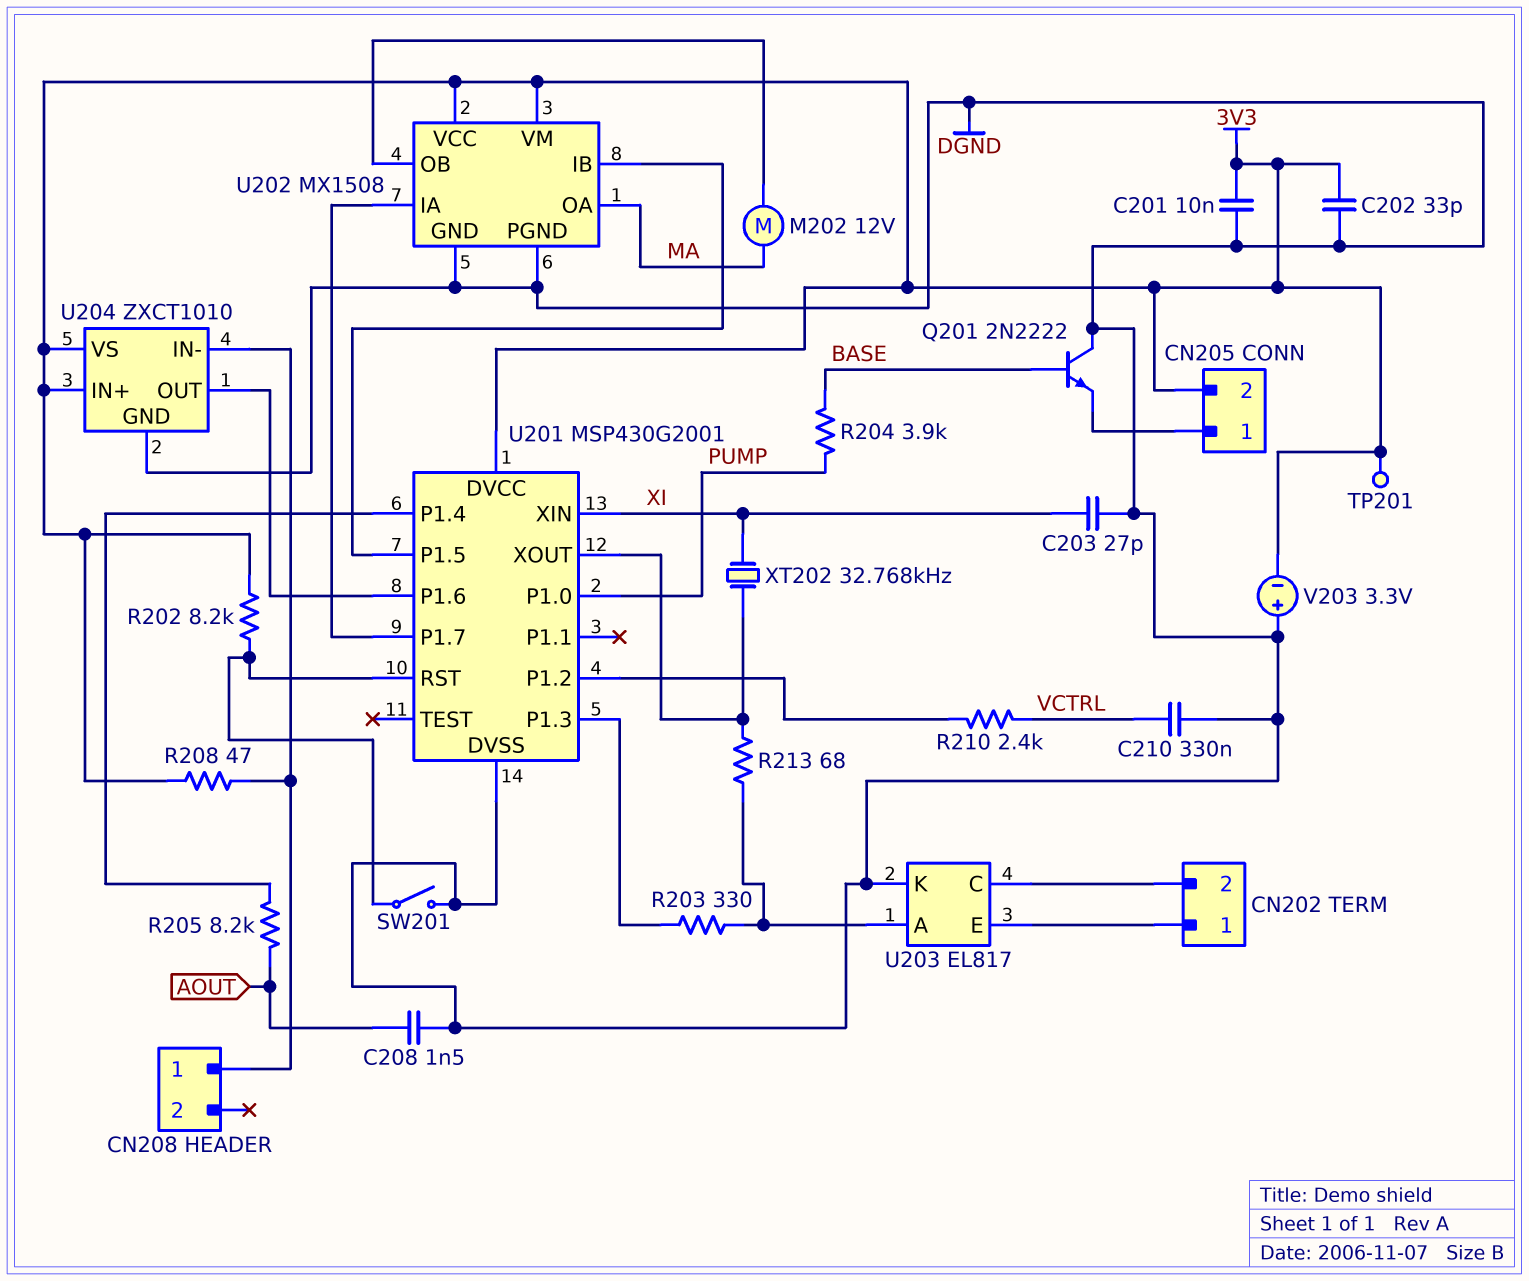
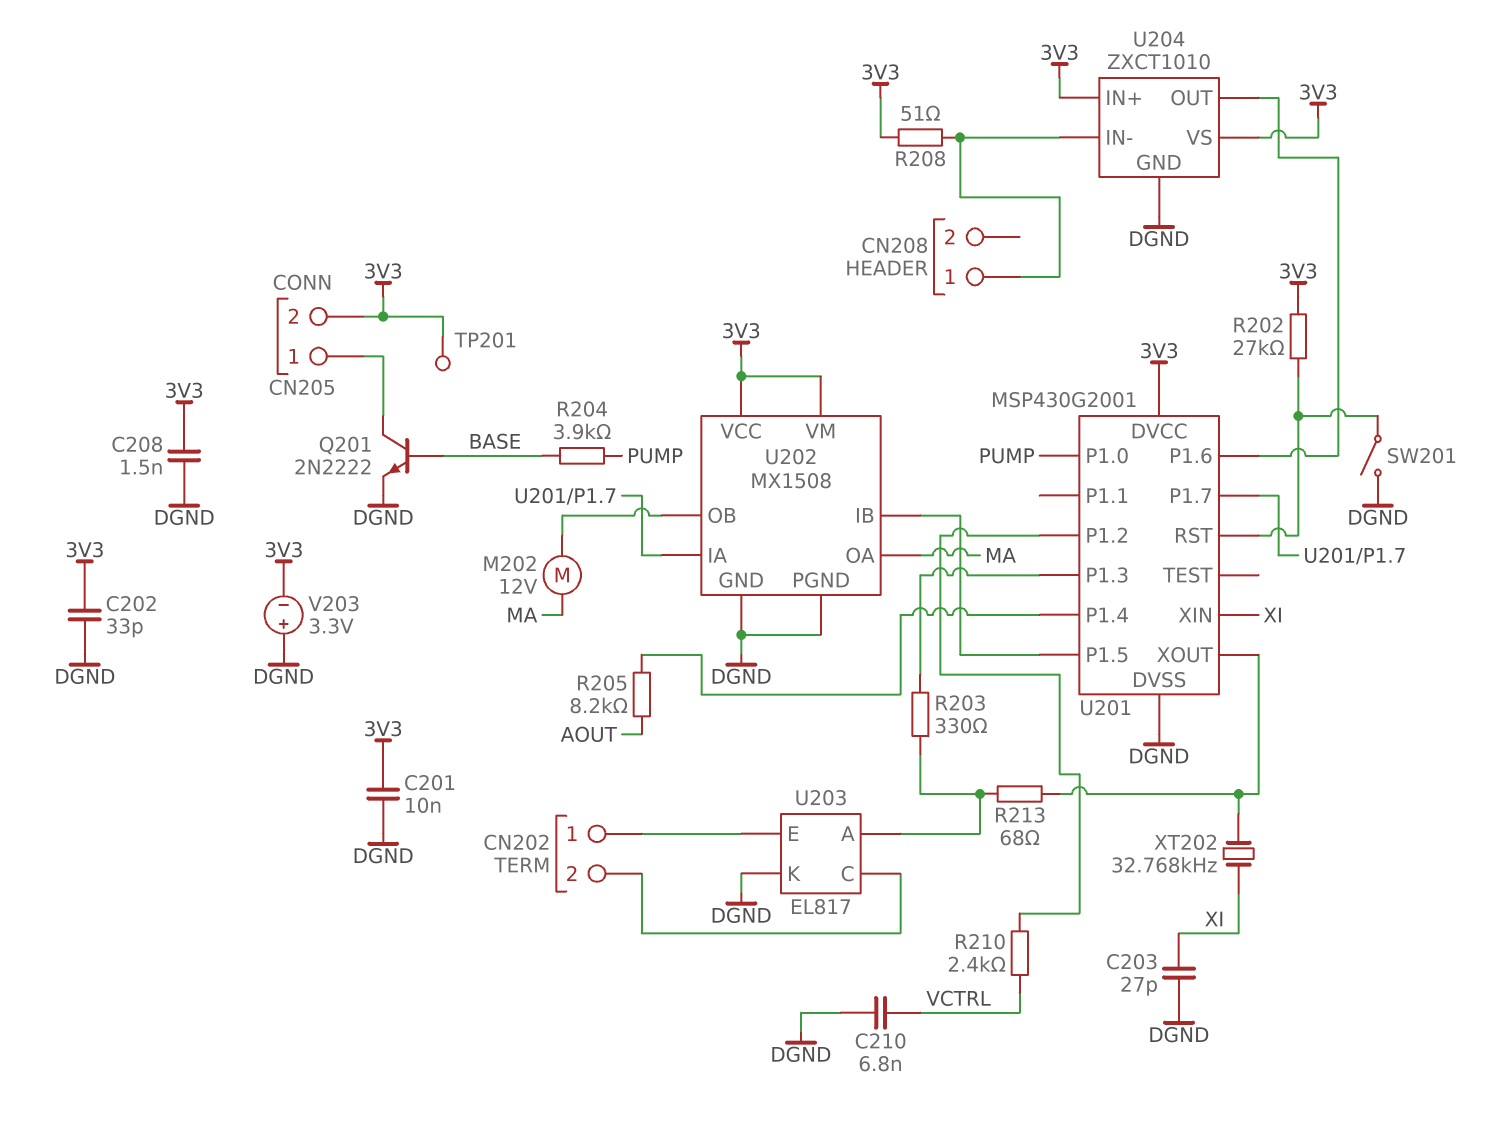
C208: 1.5nF (AOUT, DGND) -> 1.5nF (3V3, DGND)
C210: 330nF (DGND, VCTRL) -> 6.8nF (DGND, VCTRL)
Q201: NPN 2N2222 (B BASE, C DGND, E CN205/1) -> NPN 2N2222 (B BASE, C CN205/1, E DGND)
R202: 8.2k (3V3, U201/RST) -> 27k (3V3, U201/RST)
R208: 47 (3V3, CN208/1) -> 51 (3V3, CN208/1)

